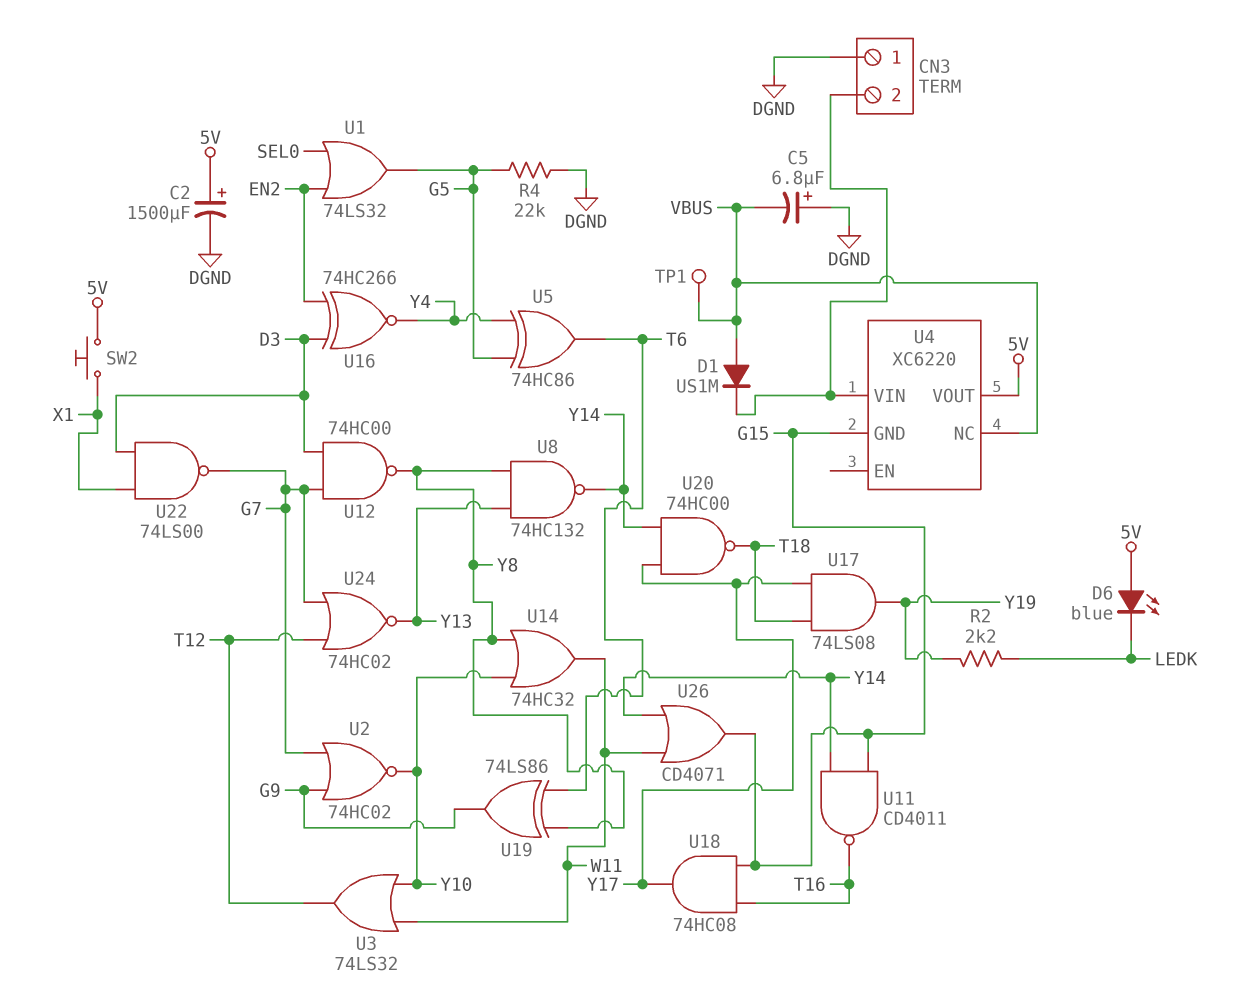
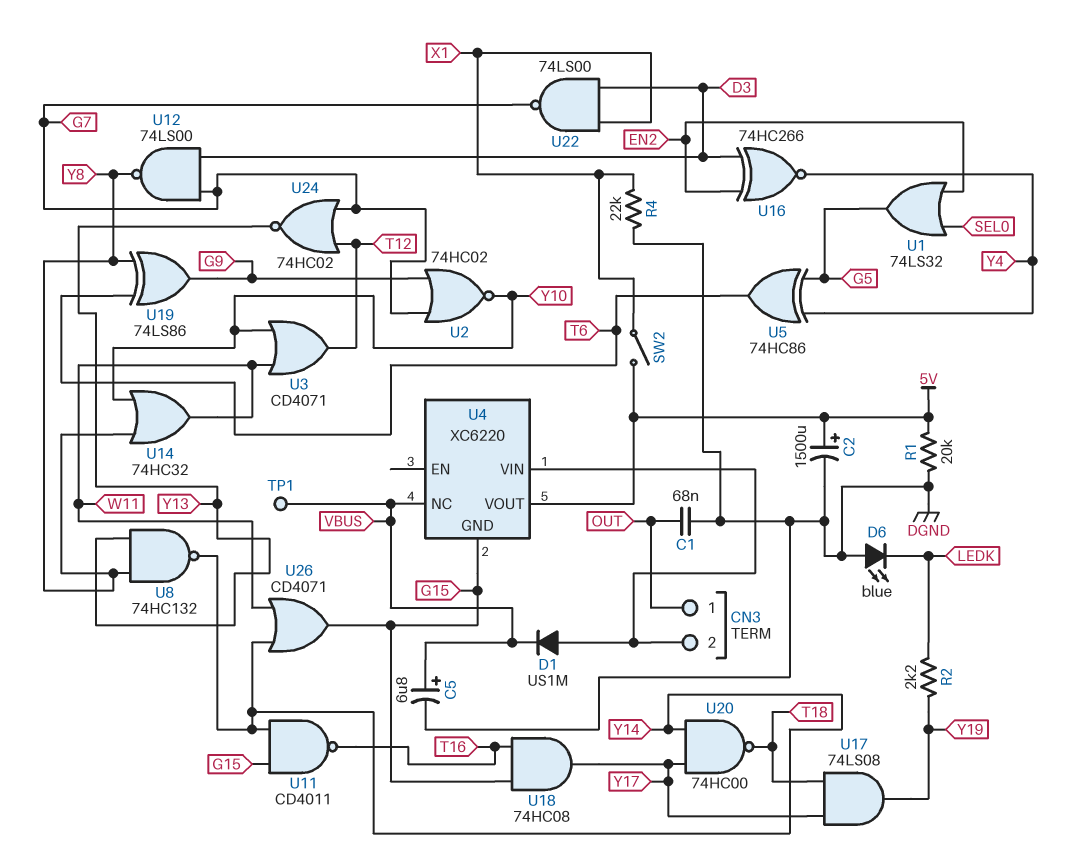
C1: none -> 68nF (DGND, OUT)
C5: 6.8uF (plus DGND, minus VBUS) -> 6.8uF (plus VBUS, minus DGND)
CN3 pin 1: DGND -> OUT
D1: diode US1M (A VBUS, K CN3/2) -> diode US1M (A CN3/2, K VBUS)
D6: LED blue (A 5V, K LEDK) -> LED blue (A DGND, K LEDK)
R1: none -> 20k (5V, DGND)
R4: 22k (DGND, G5) -> 22k (DGND, X1)
SW2: button (5V, X1) -> switch (5V, X1)
U3: OR 74LS32 (in W11, in Y10, out T12) -> OR CD4071 (in W11, in Y10, out T12)
U12: NAND 74HC00 (in D3, in G7, out Y8) -> NAND 74LS00 (in D3, in G7, out Y8)

